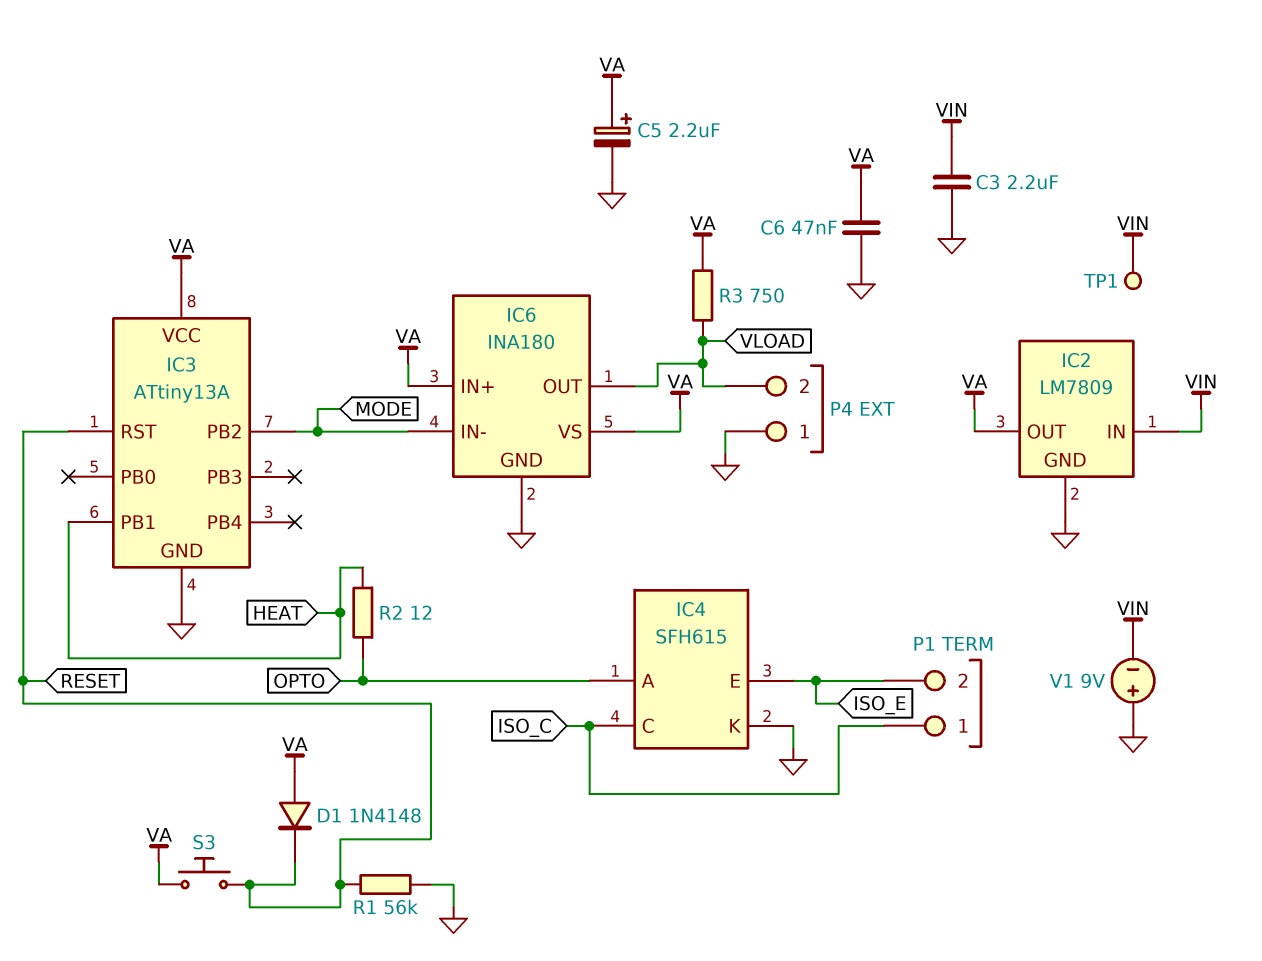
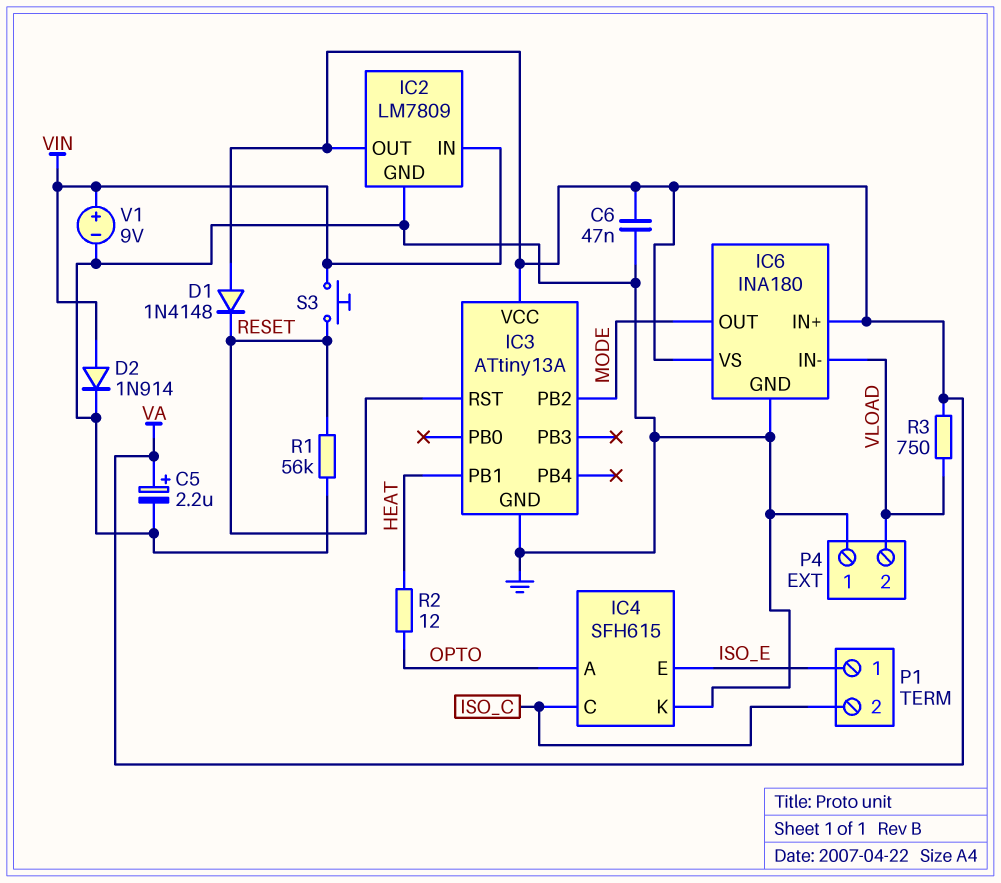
C3: 2.2uF (GND, VIN) -> none
D2: none -> diode 1N914 (A VIN, K GND)
IC6 pin IN-: MODE -> VLOAD
IC6 pin OUT: VLOAD -> MODE
P1 pin 1: ISO_C -> ISO_E
P1 pin 2: ISO_E -> ISO_C
S3: button (RESET, VA) -> button (RESET, VIN)
TP1: test point (VIN) -> none
V1: 9V (plus GND, minus VIN) -> 9V (plus VIN, minus GND)

